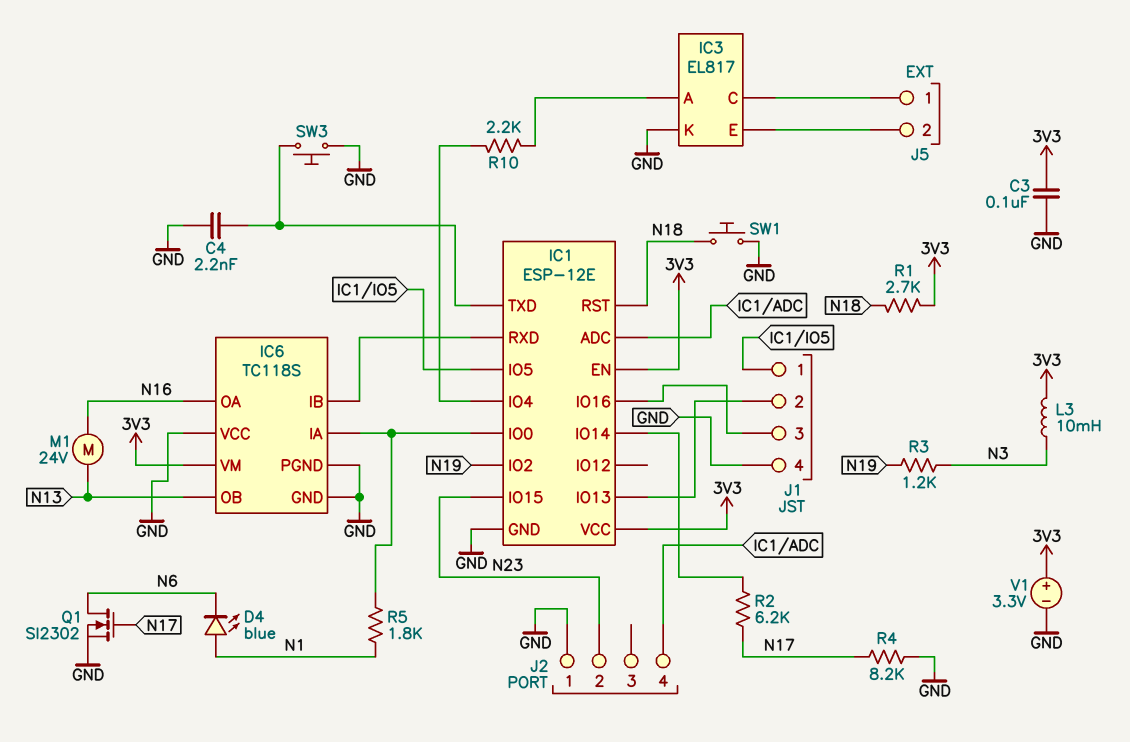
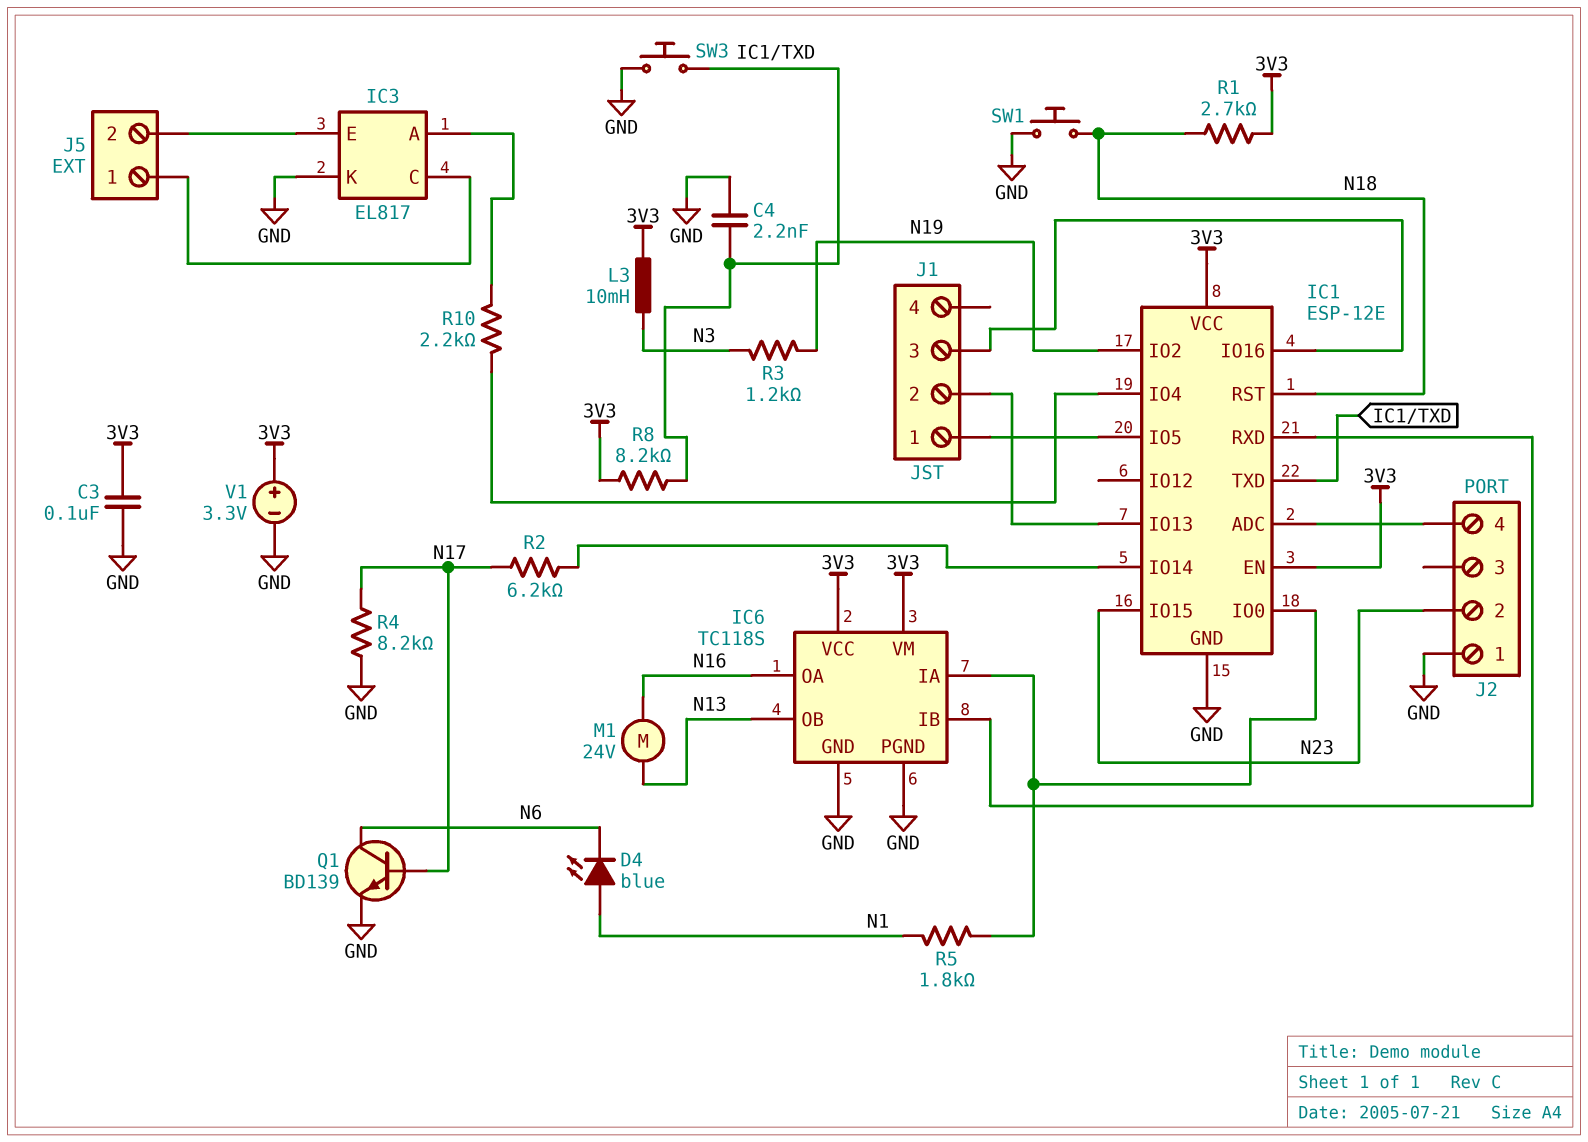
IC6 pin VCC: GND -> 3V3
J1 pin 4: GND -> none
Q1: NMOS SI2302 (G N17, D N6, S GND) -> NPN BD139 (B N17, C N6, E GND)
R8: none -> 8.2k (3V3, IC1/TXD)

